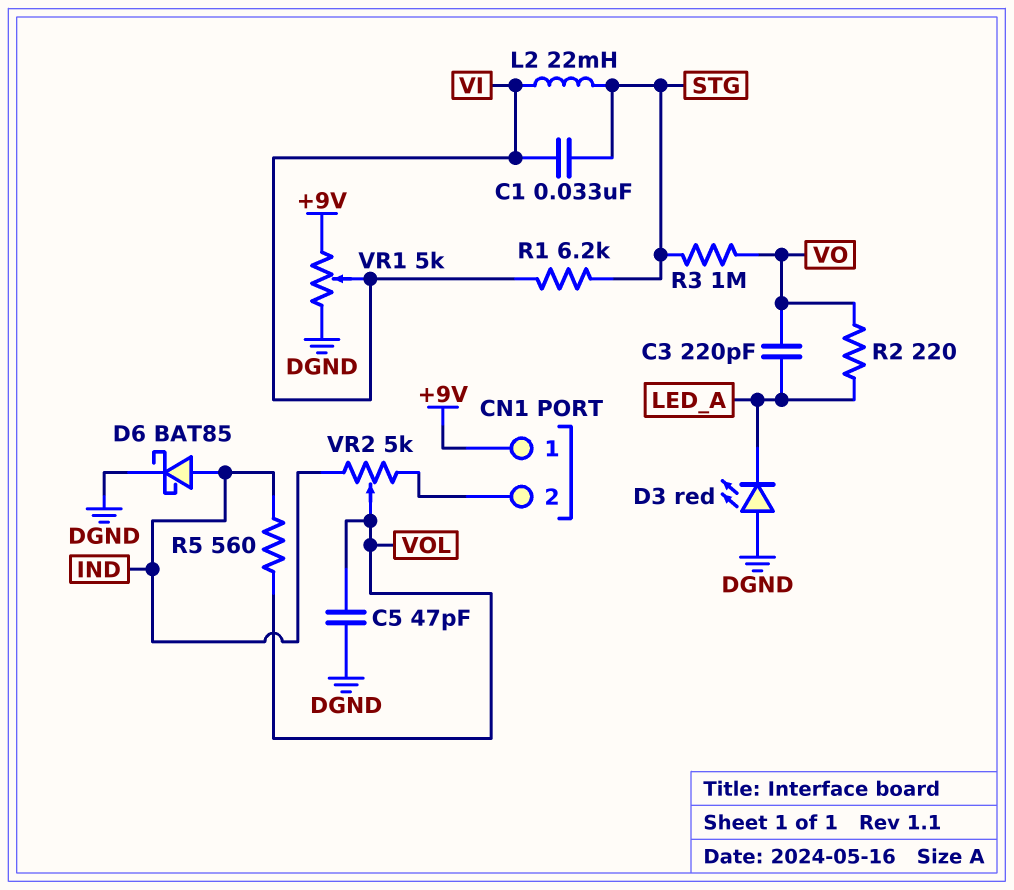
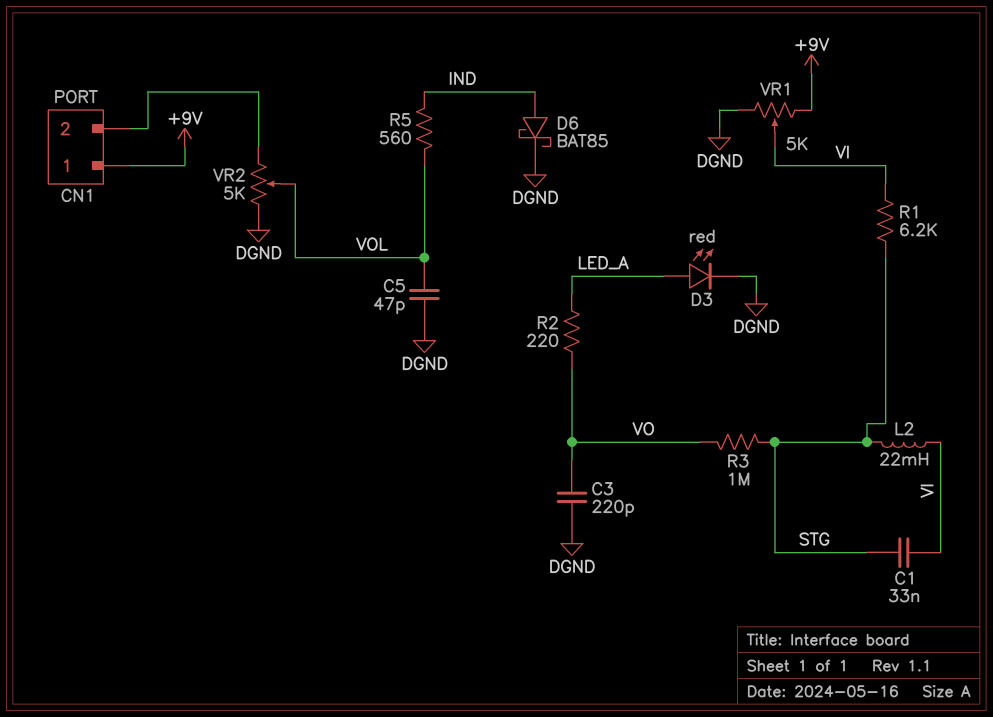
C3: 220pF (LED_A, VO) -> 220pF (DGND, VO)
D3: LED red (A DGND, K LED_A) -> LED red (A LED_A, K DGND)
VR2: 5k (CN1/2, IND, wiper VOL) -> 5k (CN1/2, DGND, wiper VOL)

